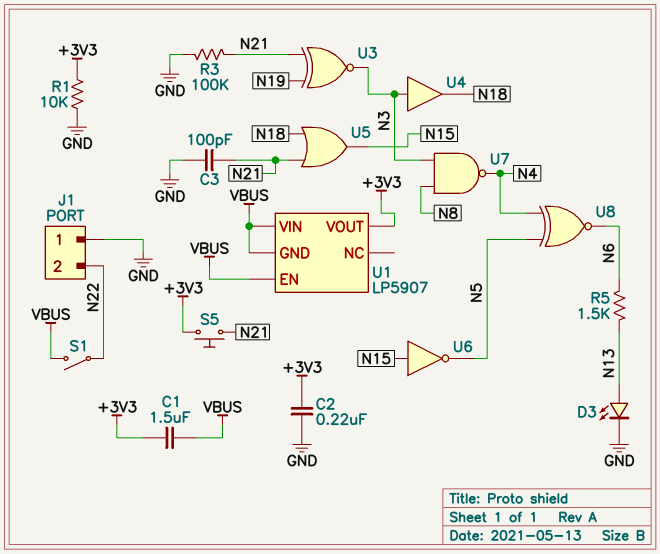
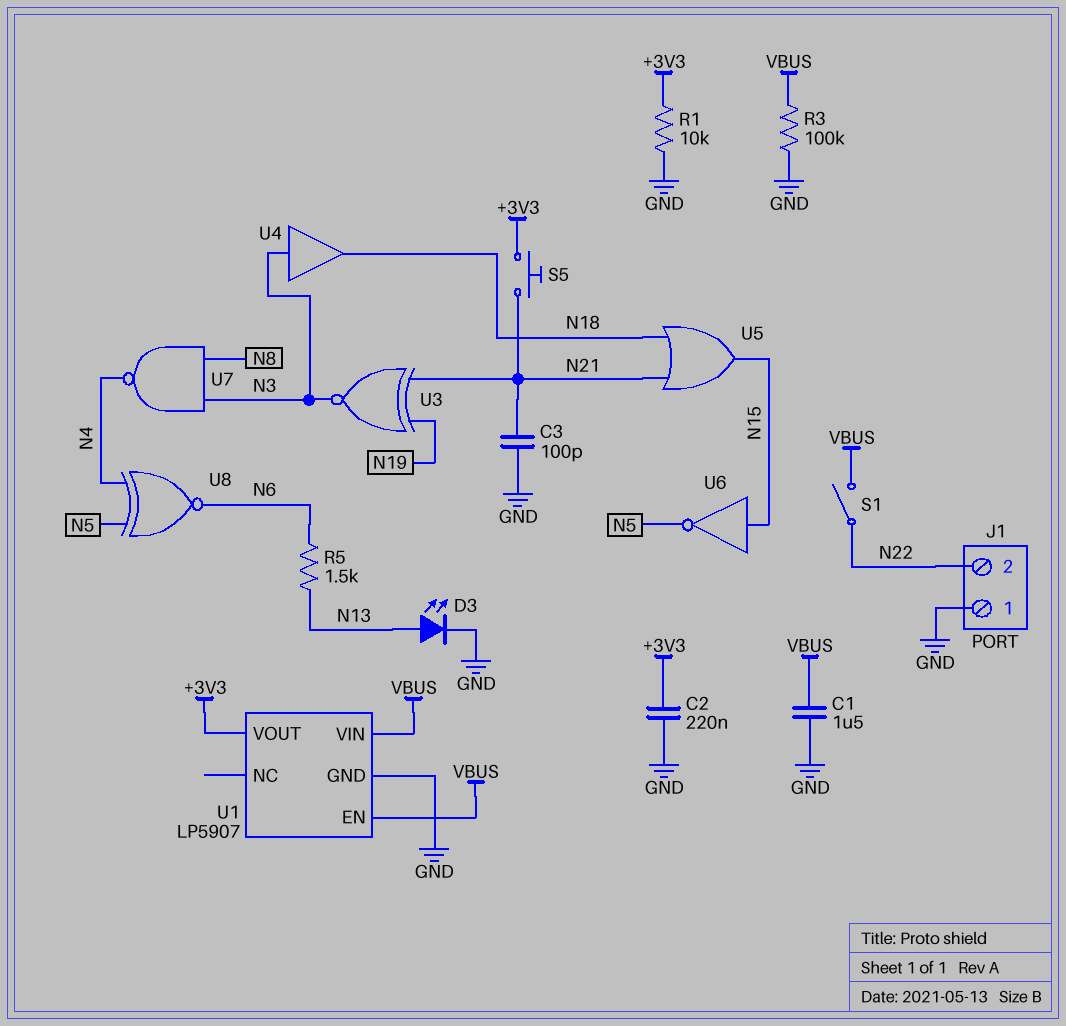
C1: 1.5uF (+3V3, VBUS) -> 1.5uF (GND, VBUS)
R3: 100k (GND, N21) -> 100k (GND, VBUS)
U1 pin GND: VBUS -> GND

